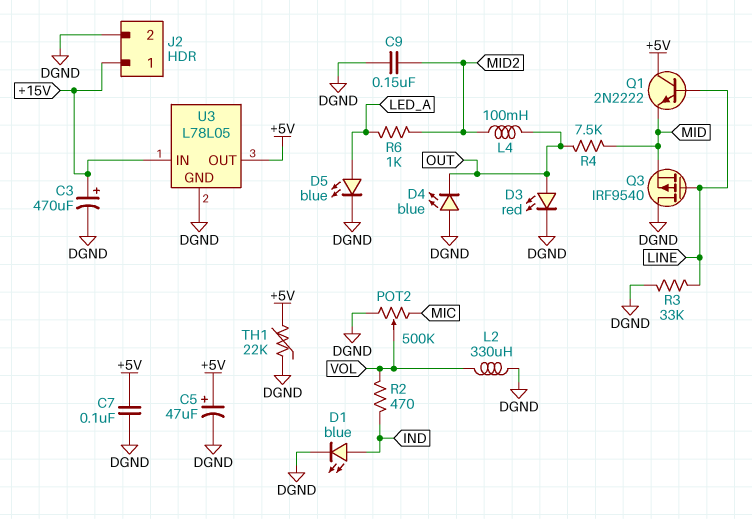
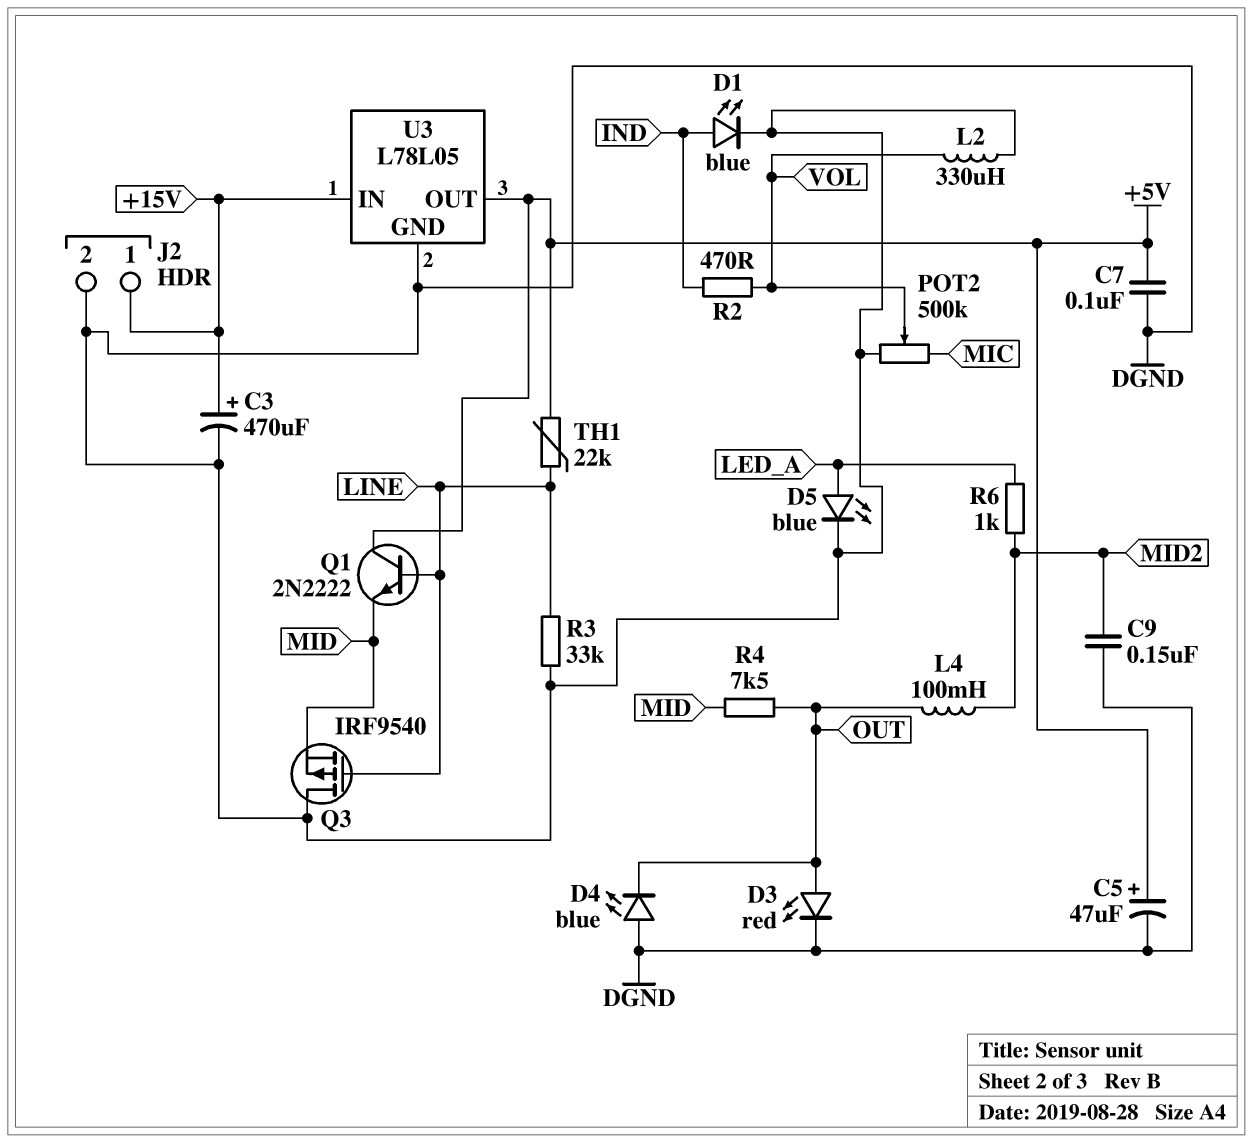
TH1: 22k (+5V, DGND) -> 22k (+5V, LINE)

